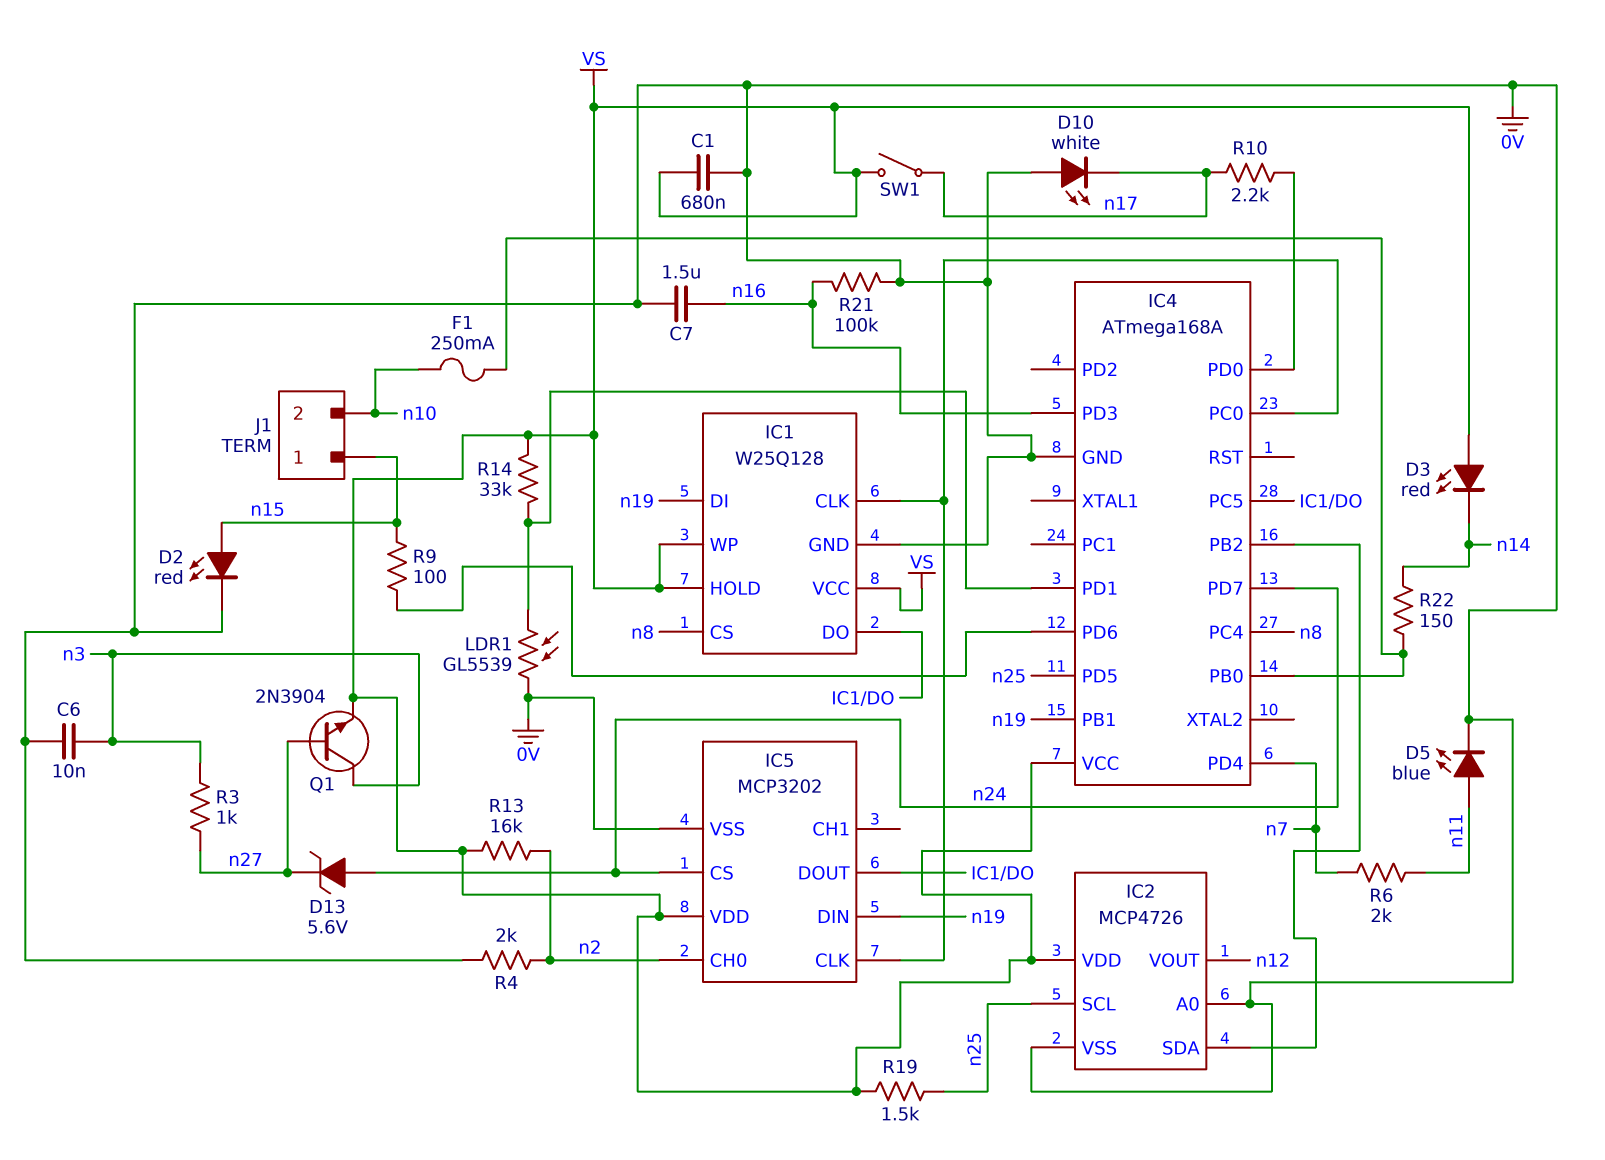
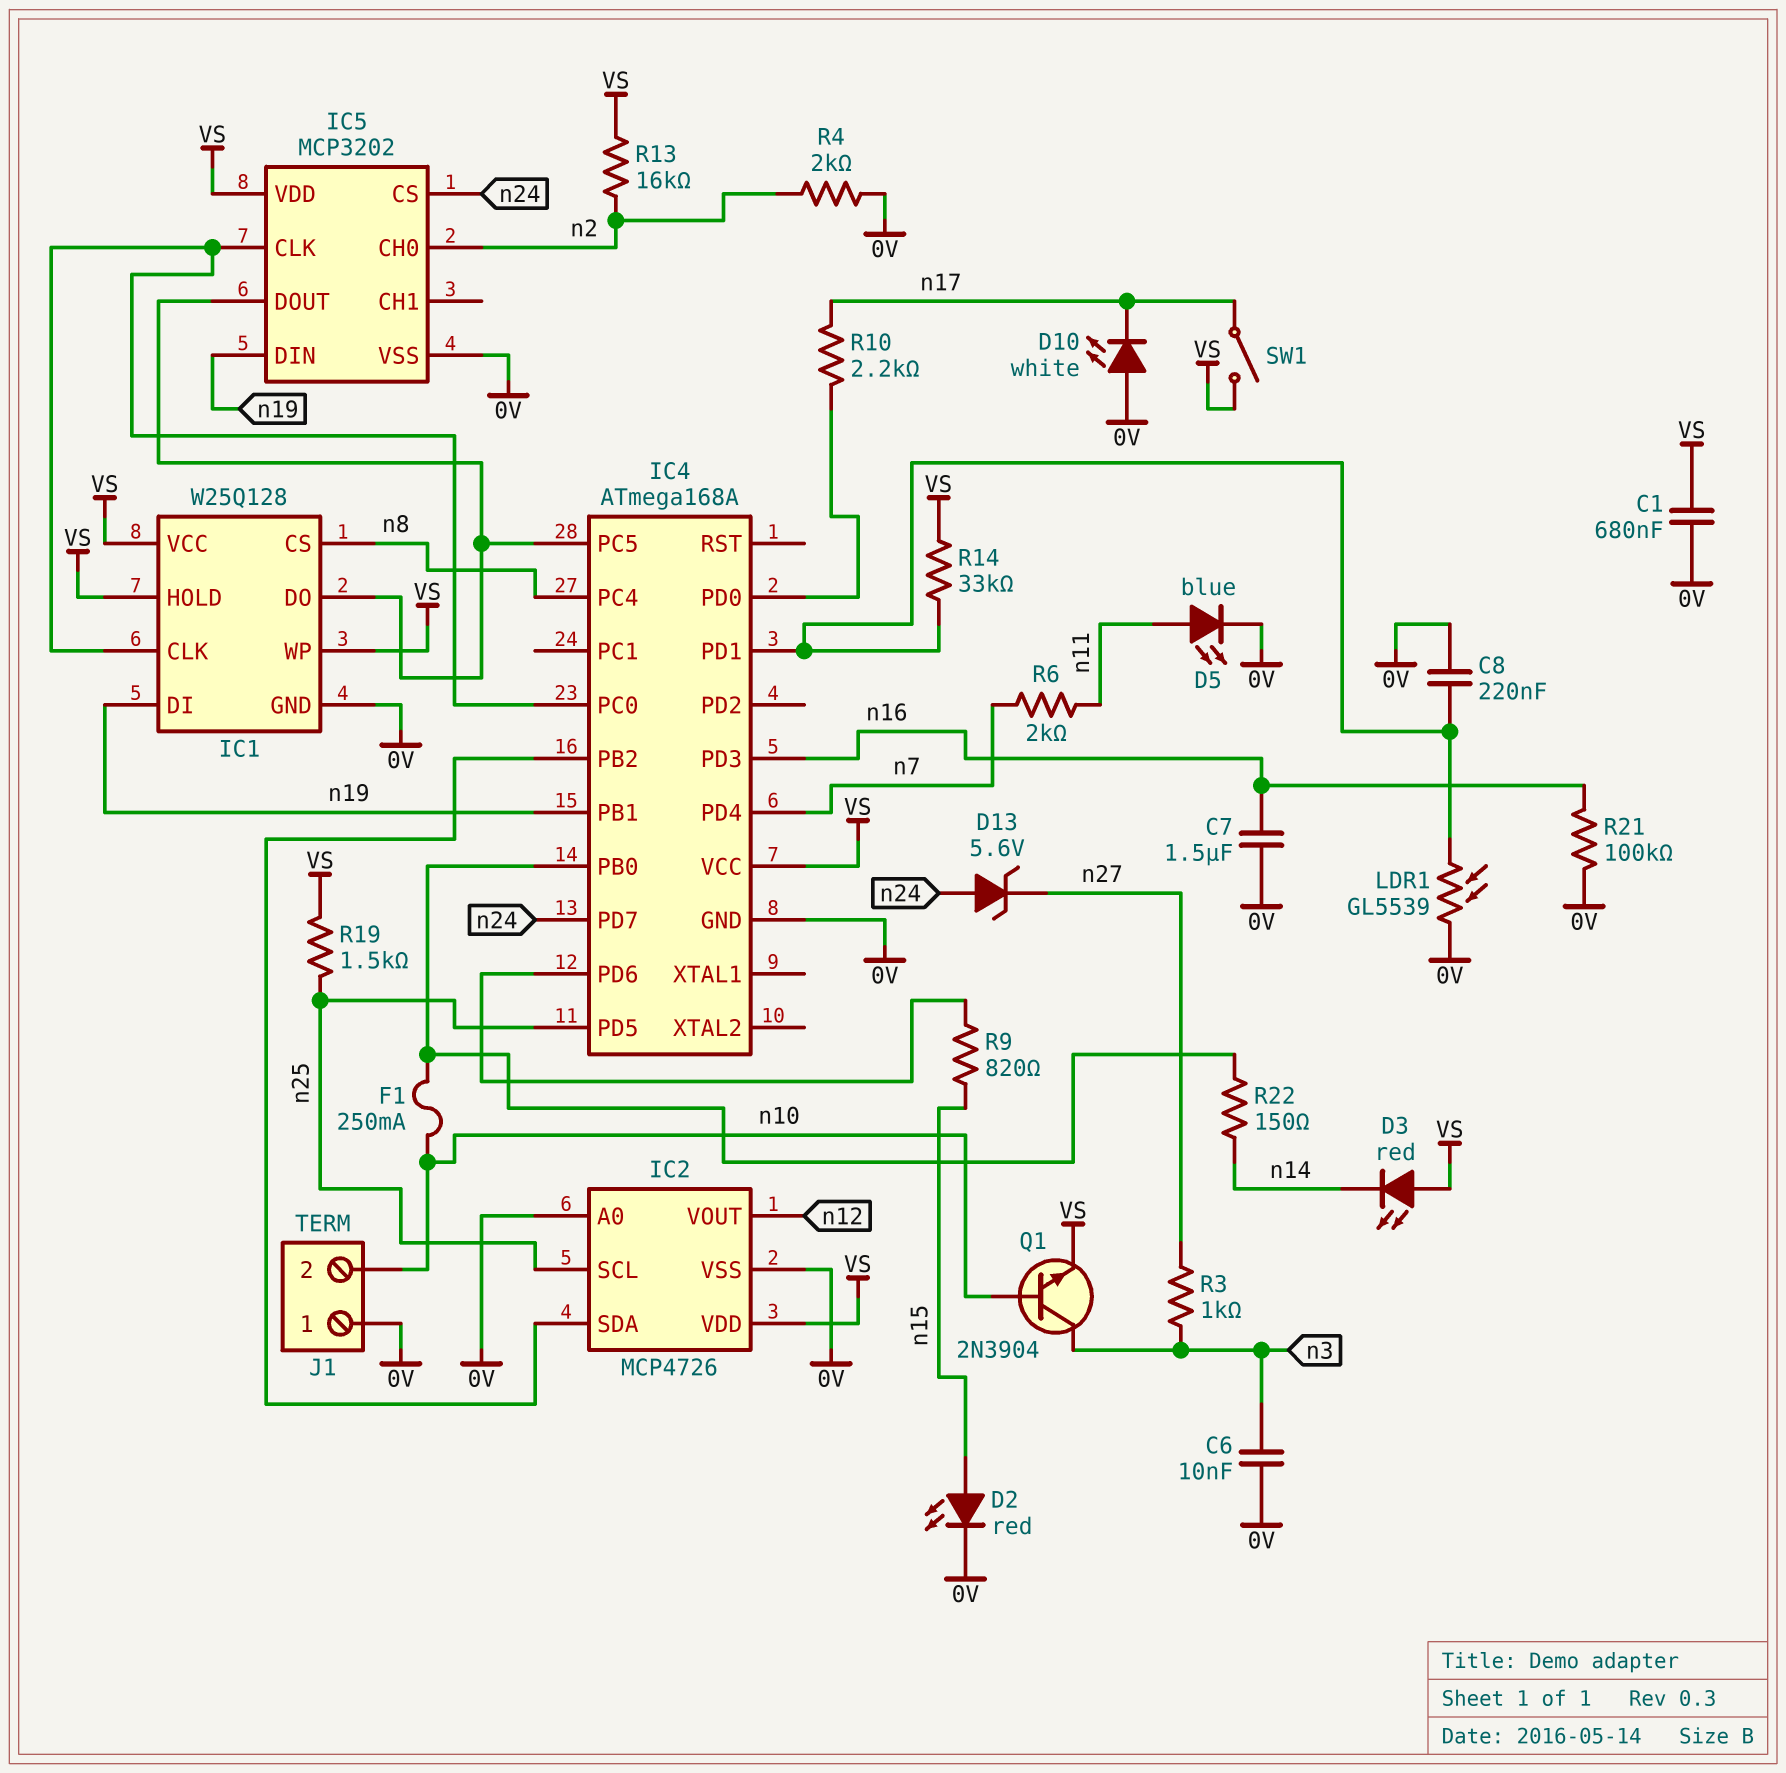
C8: none -> 220nF (0V, IC4/PD1)
J1 pin 1: n15 -> 0V
Q1: NPN 2N3904 (B n27, C n3, E VS) -> NPN 2N3904 (B n10, C n3, E VS)
R9: 100 (IC4/PD6, n15) -> 820 (IC4/PD6, n15)

